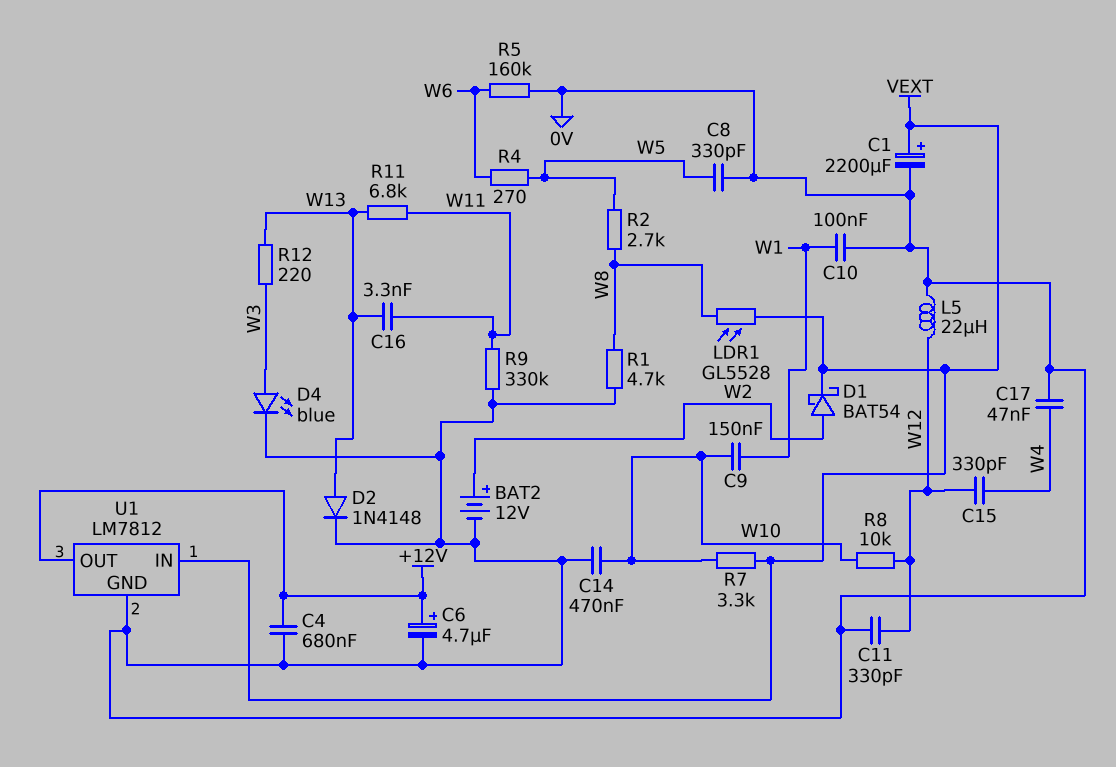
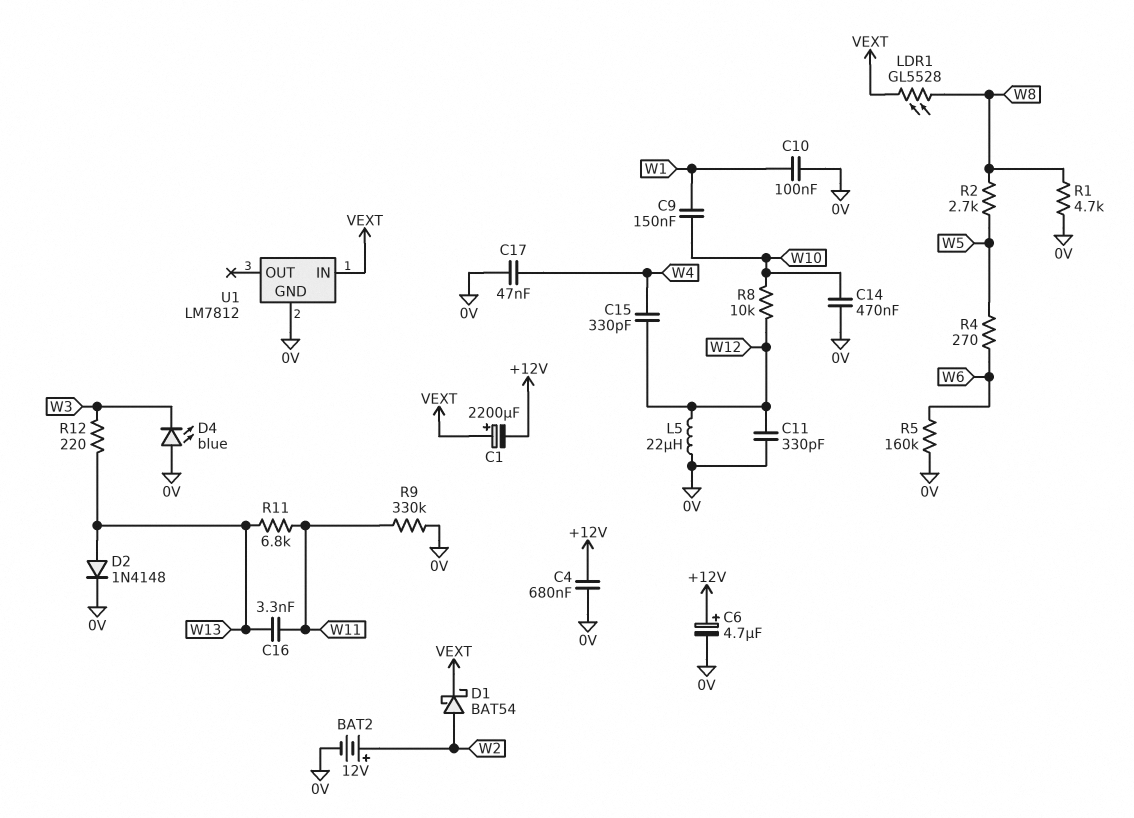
C1: 2200uF (plus VEXT, minus 0V) -> 2200uF (plus VEXT, minus +12V)
C8: 330pF (0V, W5) -> none
D4: LED blue (A W3, K 0V) -> LED blue (A 0V, K W3)
R7: 3.3k (VEXT, W10) -> none
U1 pin OUT: +12V -> none

